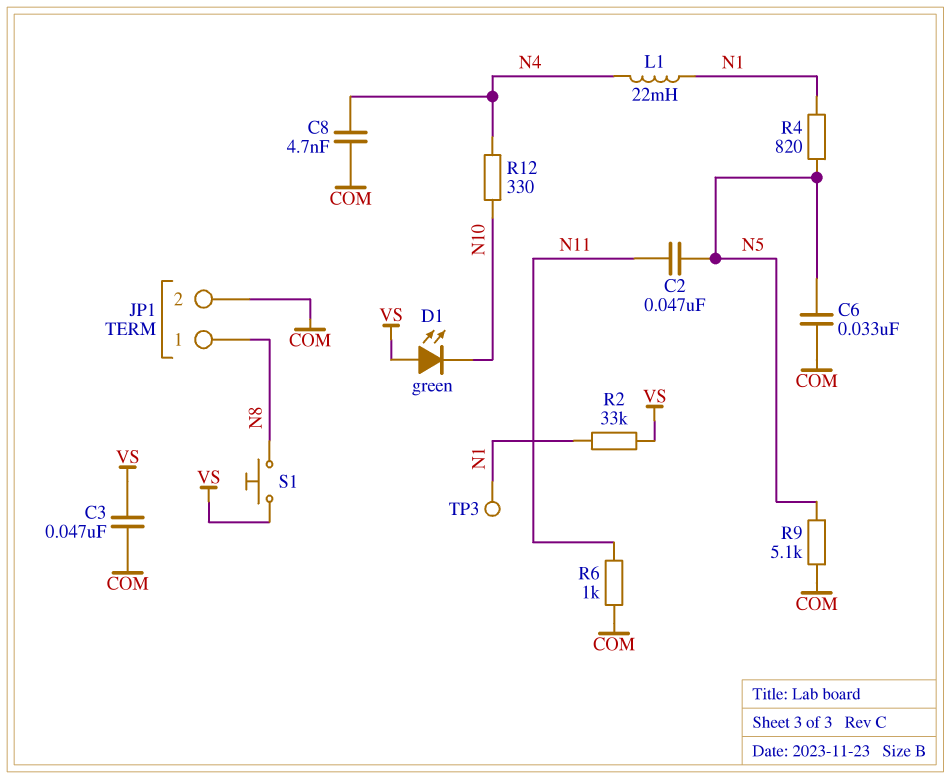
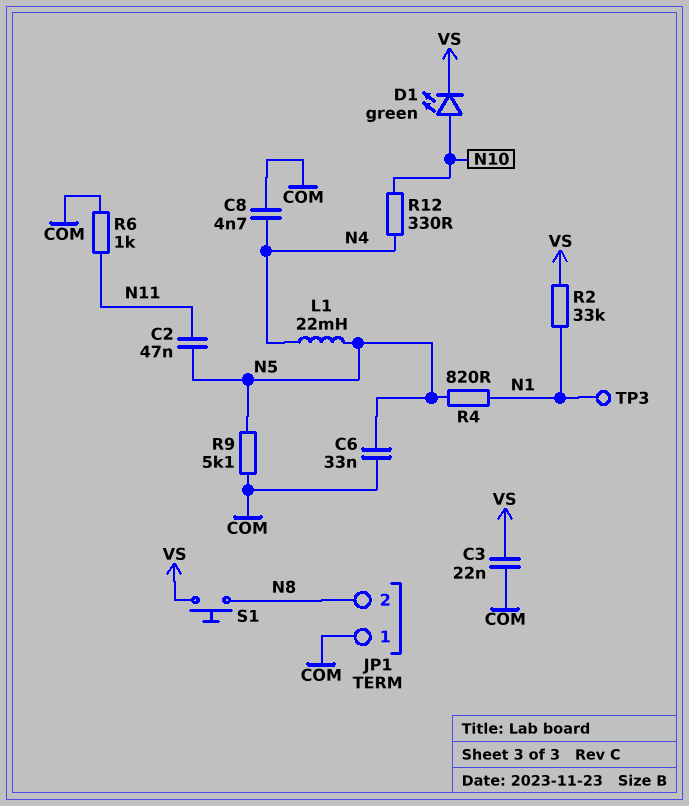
C3: 47nF (COM, VS) -> 22nF (COM, VS)
D1: LED green (A VS, K N10) -> LED green (A N10, K VS)
JP1 pin 1: N8 -> COM
JP1 pin 2: COM -> N8
L1: 22mH (N1, N4) -> 22mH (N4, N5)

